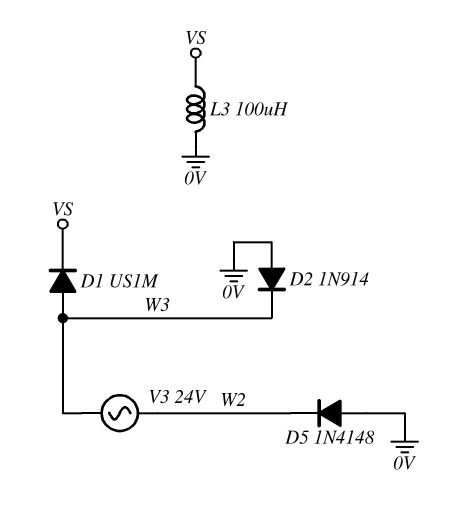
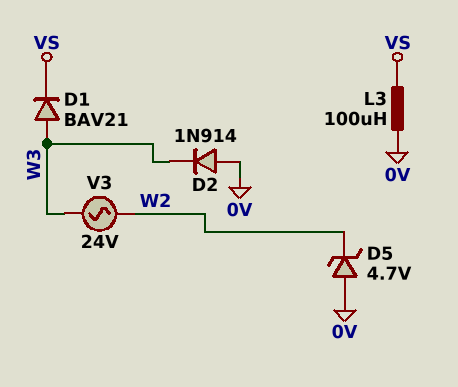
D1: diode US1M (A W3, K VS) -> diode BAV21 (A W3, K VS)
D5: diode 1N4148 (A 0V, K W2) -> zener 4.7V (A 0V, K W2)

